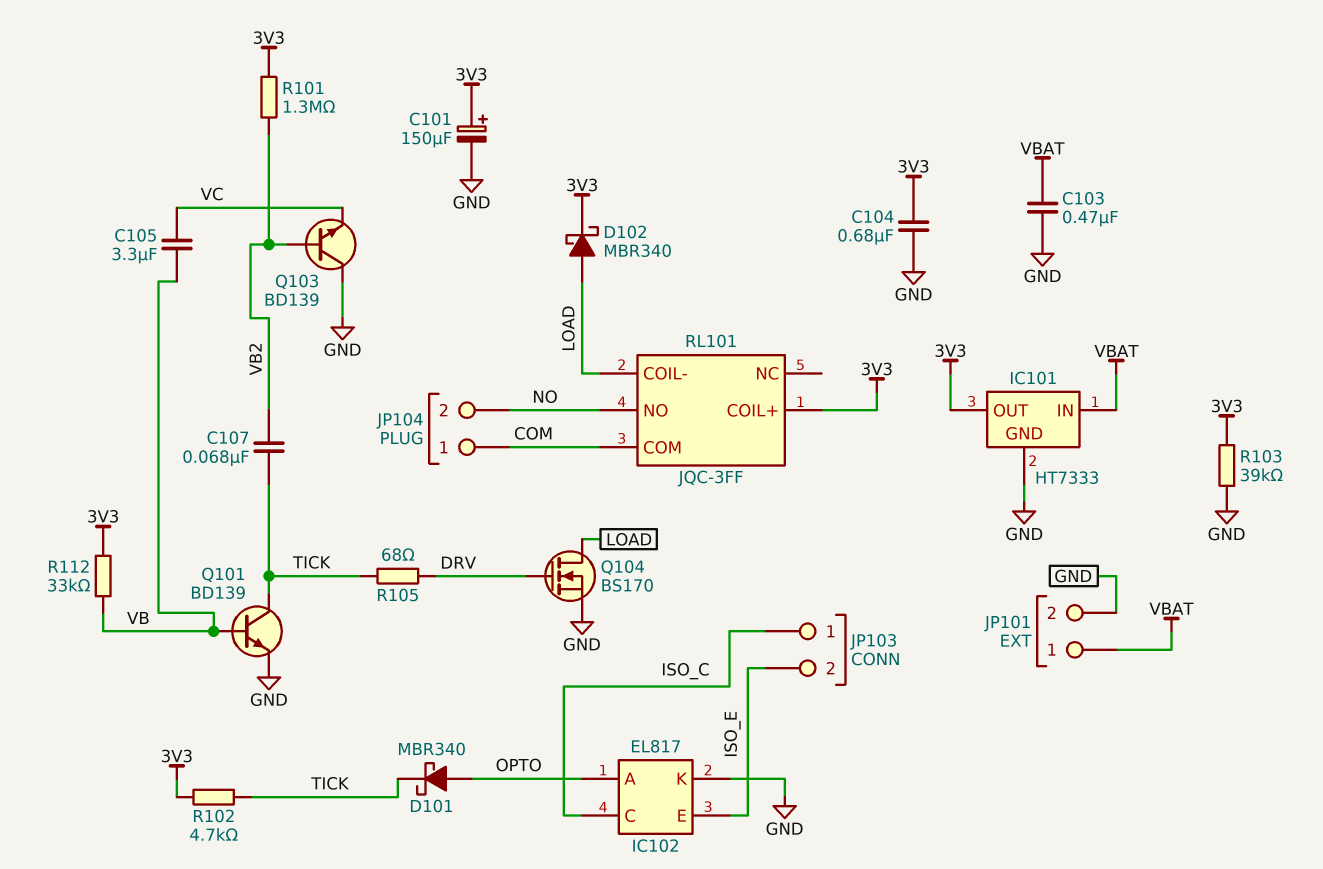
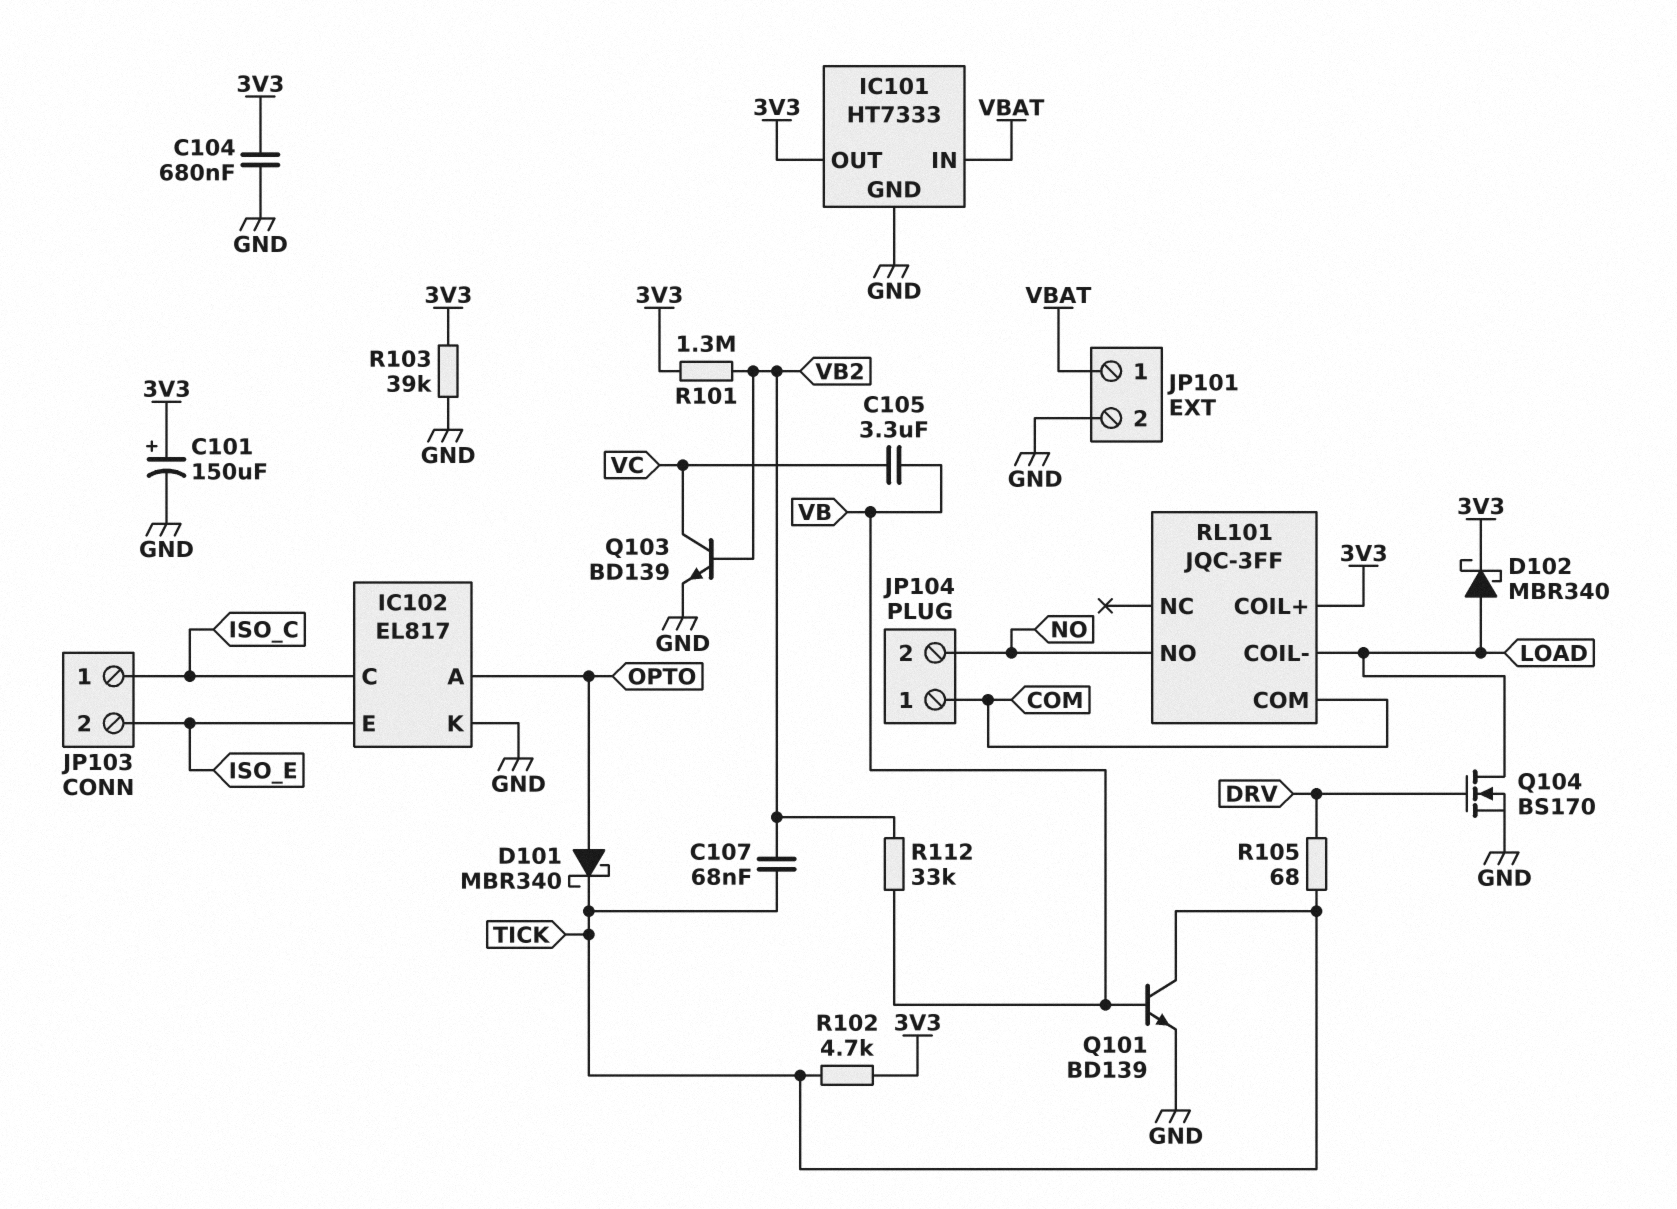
C103: 470nF (GND, VBAT) -> none
Q103: NPN BD139 (B VB2, C GND, E VC) -> NPN BD139 (B VB2, C VC, E GND)
R112: 33k (3V3, VB) -> 33k (VB, VB2)

